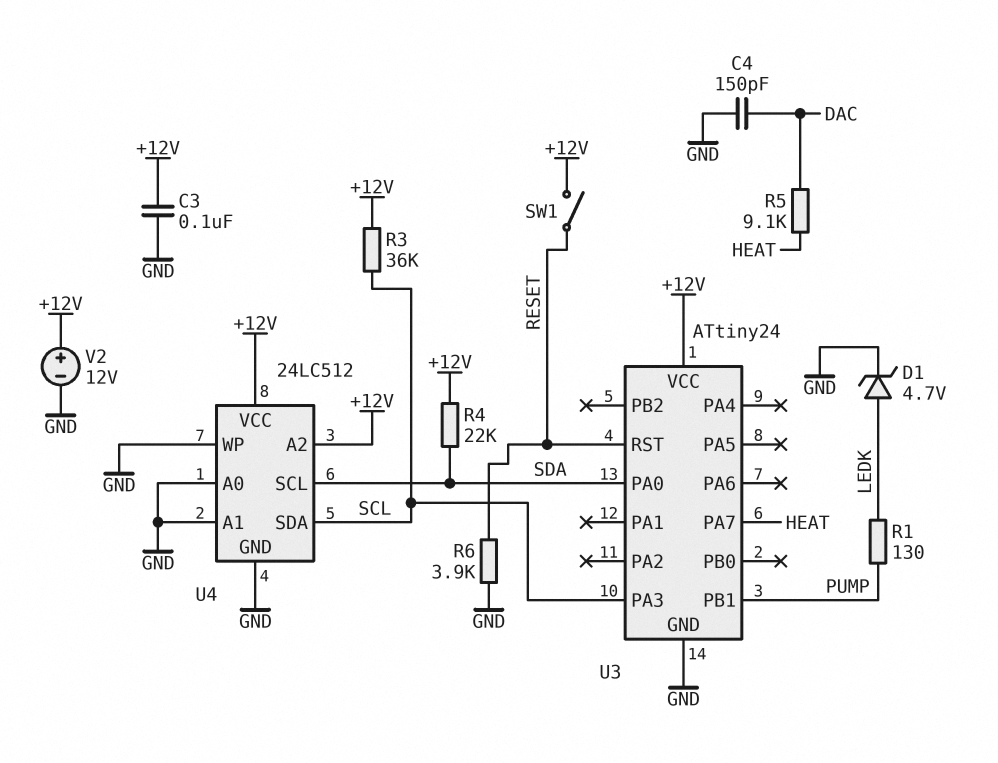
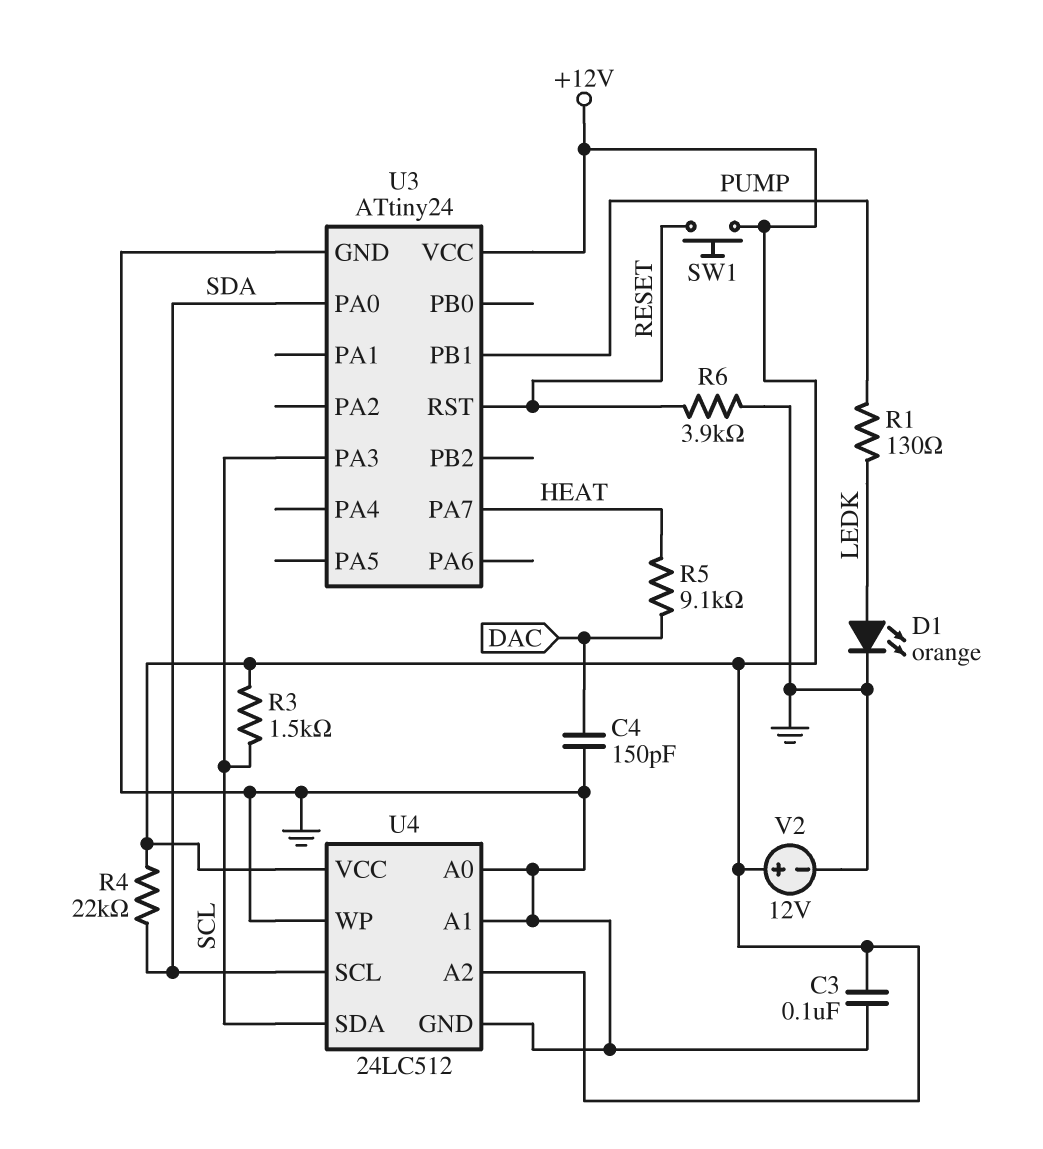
D1: zener 4.7V (A LEDK, K GND) -> LED orange (A LEDK, K GND)
R3: 36k (+12V, SCL) -> 1.5k (+12V, SCL)
SW1: switch (+12V, RESET) -> button (+12V, RESET)

